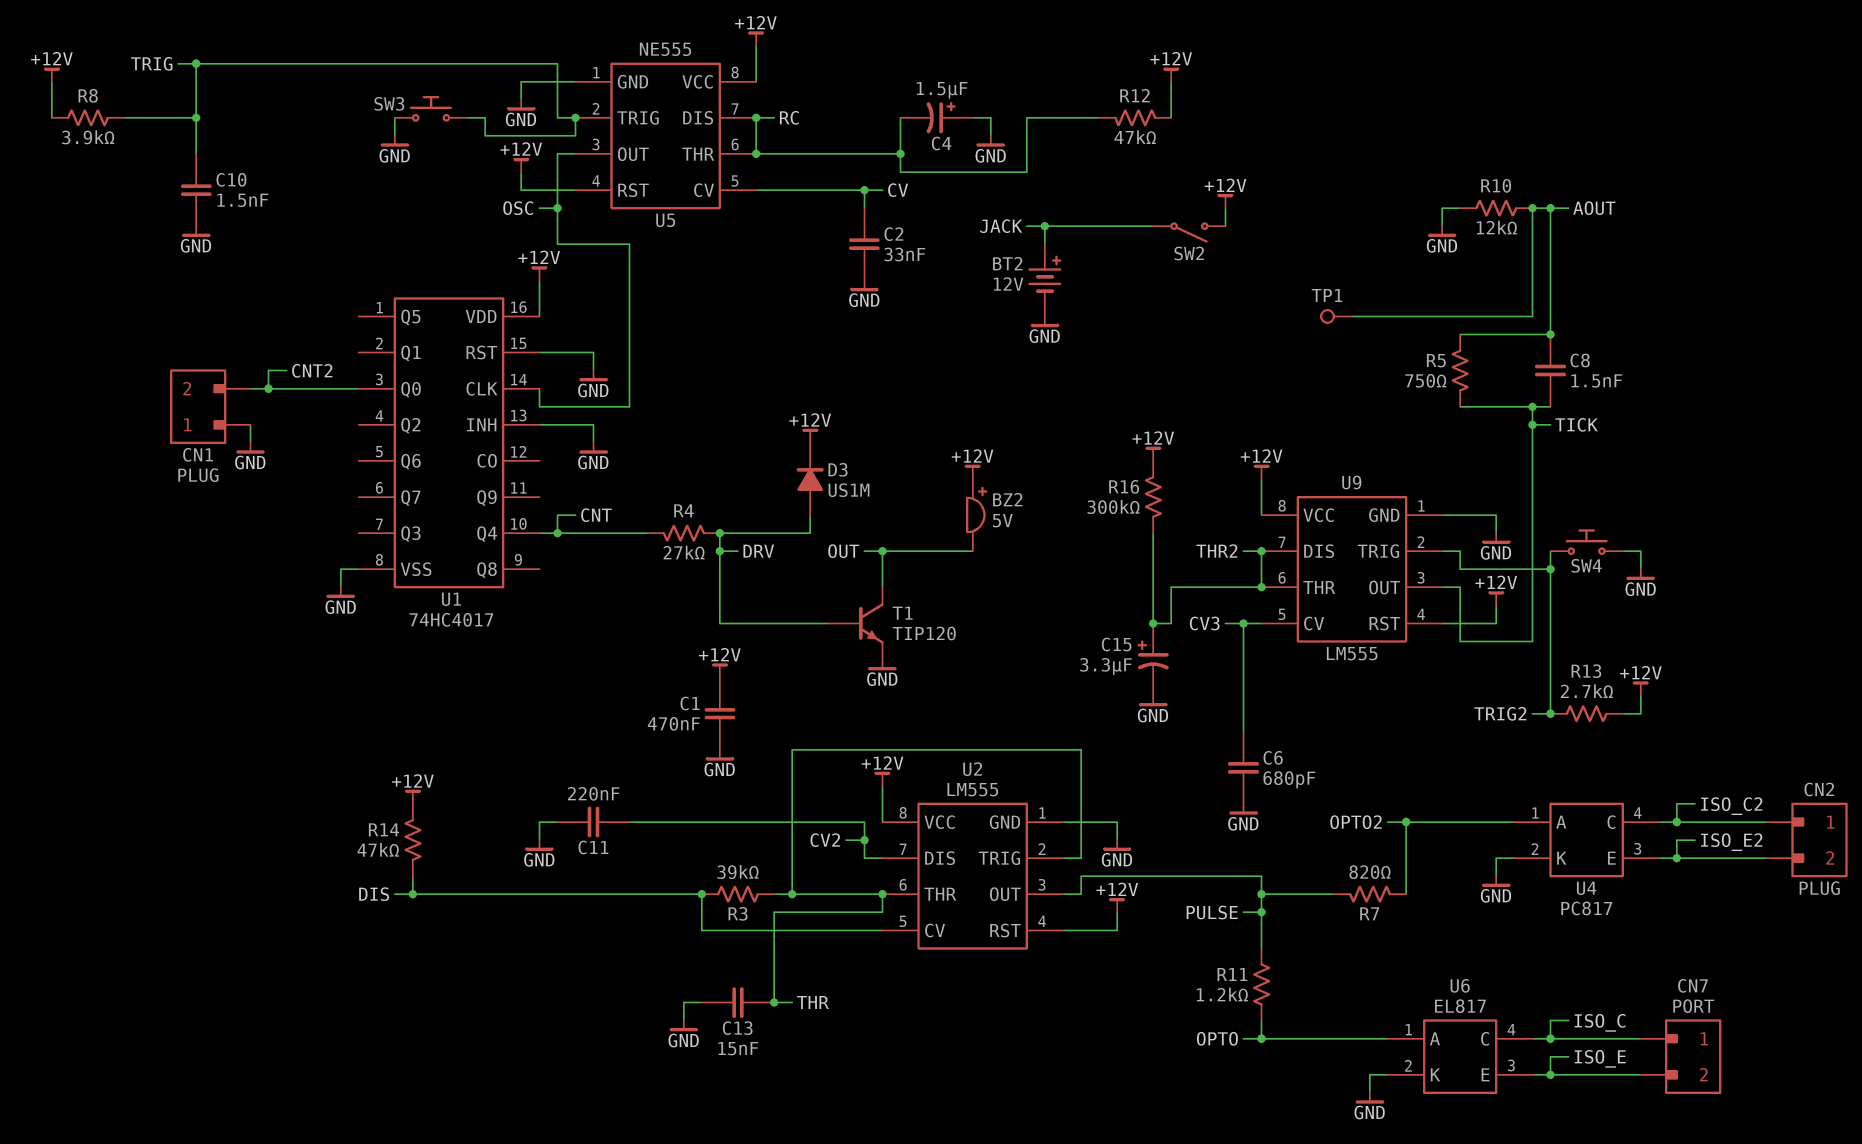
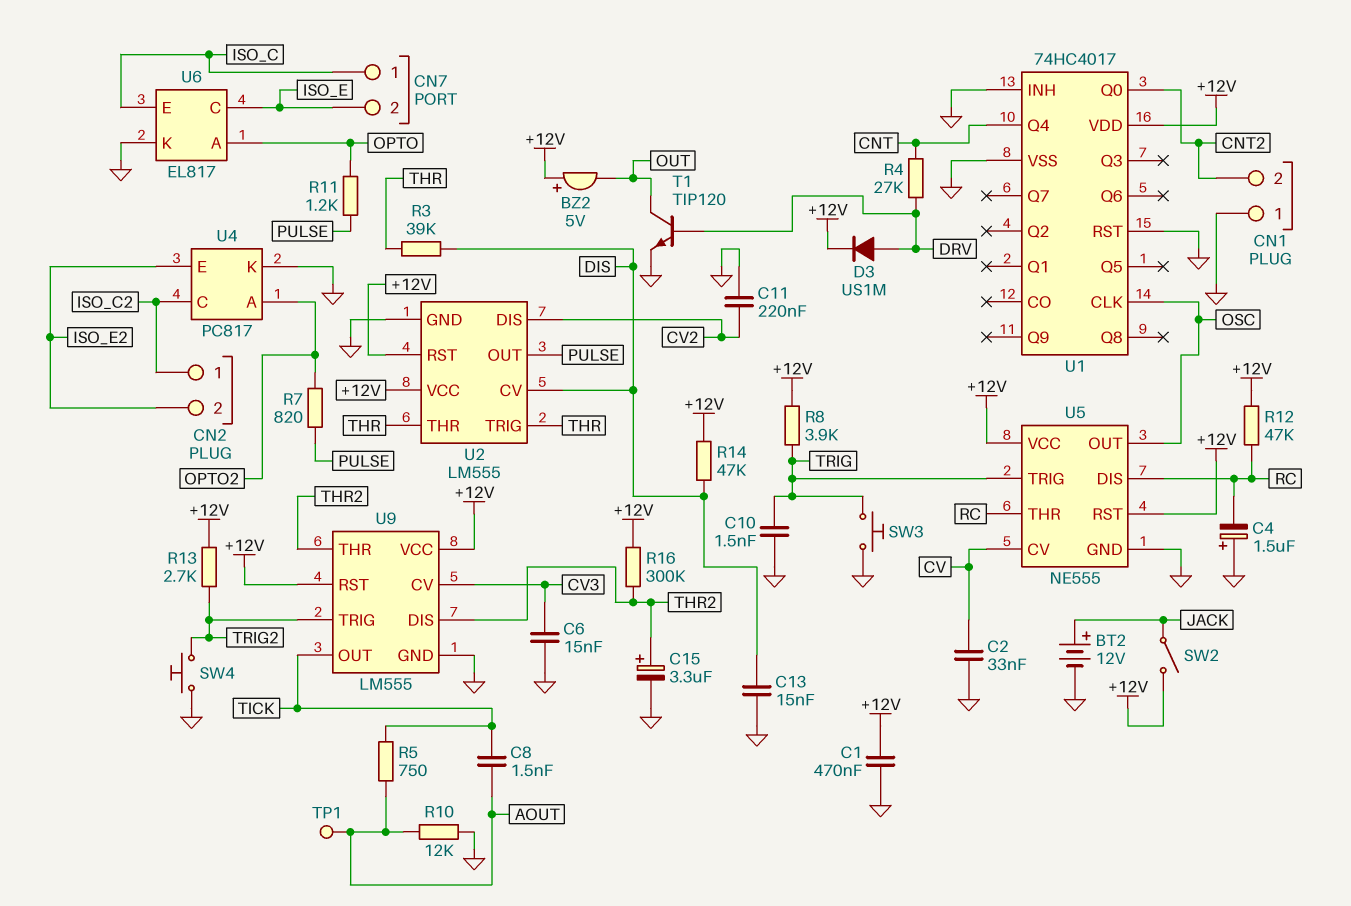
C6: 680pF (CV3, GND) -> 15nF (CV3, GND)
C13: 15nF (GND, THR) -> 15nF (DIS, GND)
U6 pin C: ISO_C -> ISO_E
U6 pin E: ISO_E -> ISO_C

